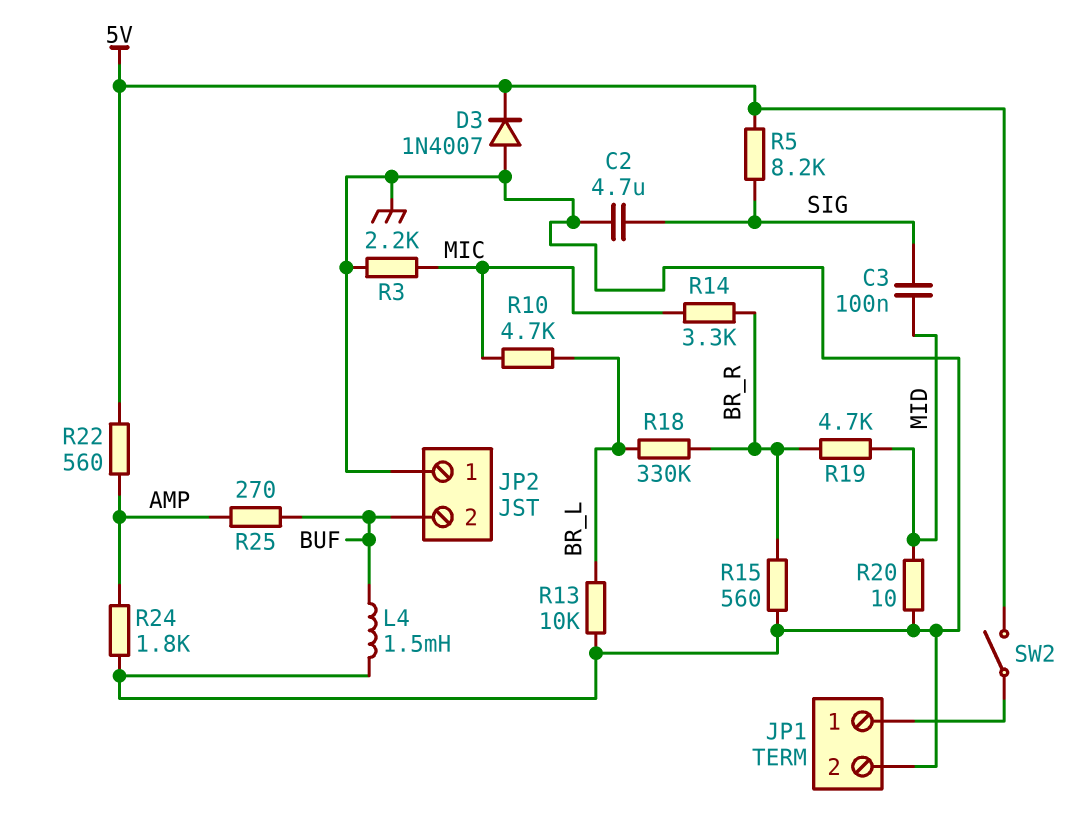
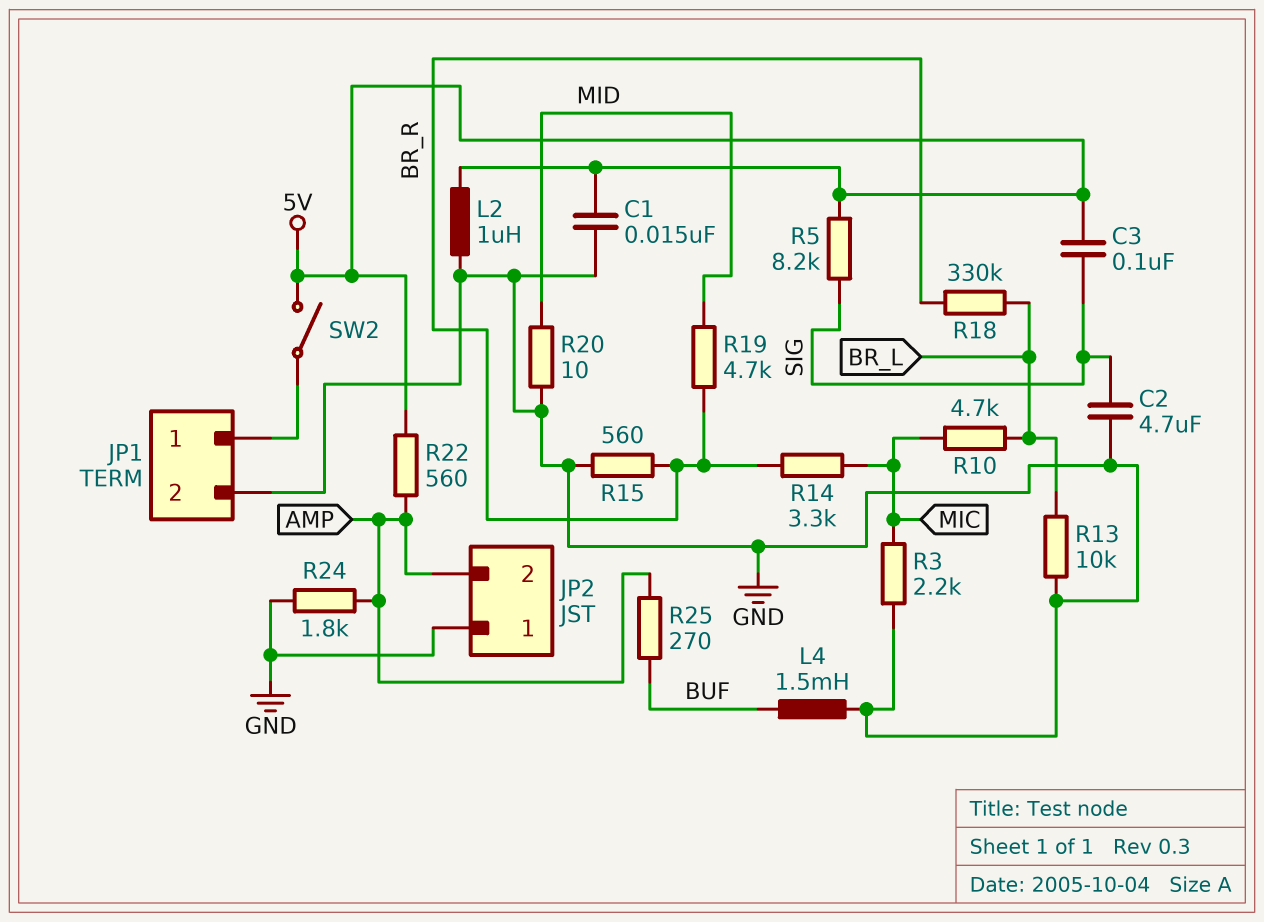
C1: none -> 15nF (5V, GND)
C3: 100nF (MID, SIG) -> 100nF (5V, SIG)
D3: diode 1N4007 (A GND, K 5V) -> none
JP2 pin 2: BUF -> AMP
L2: none -> 1uH (5V, GND)

